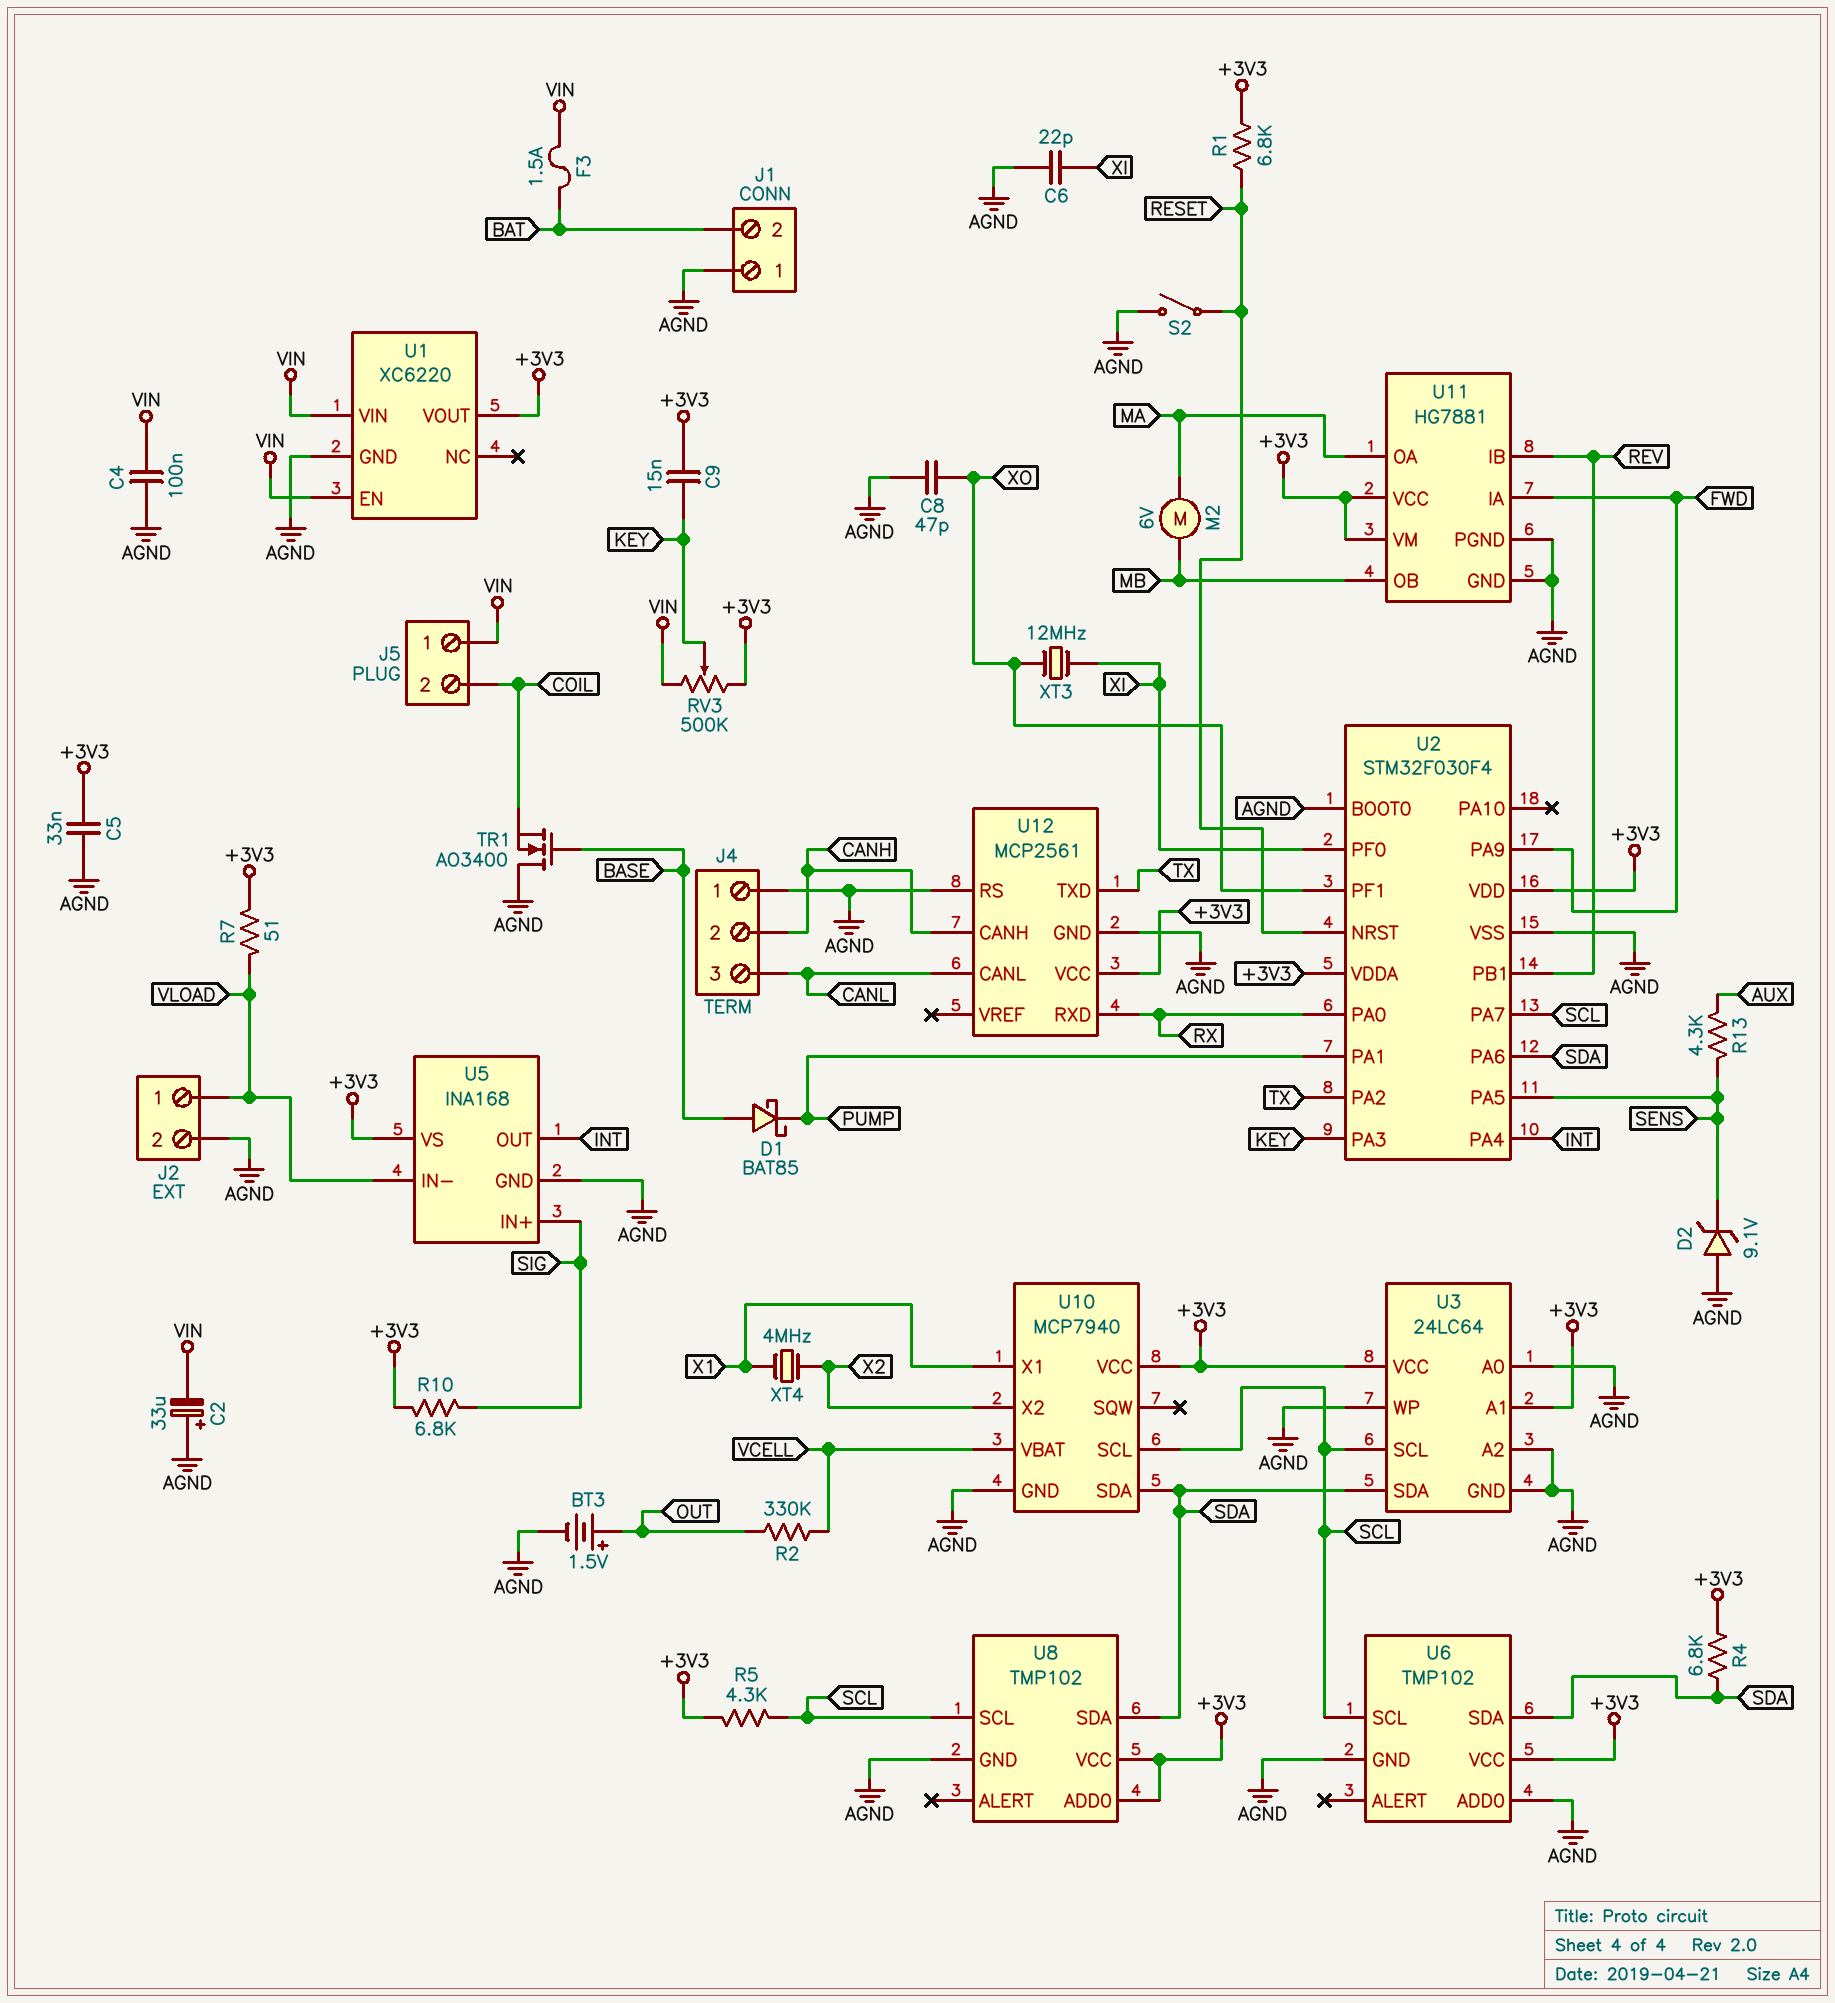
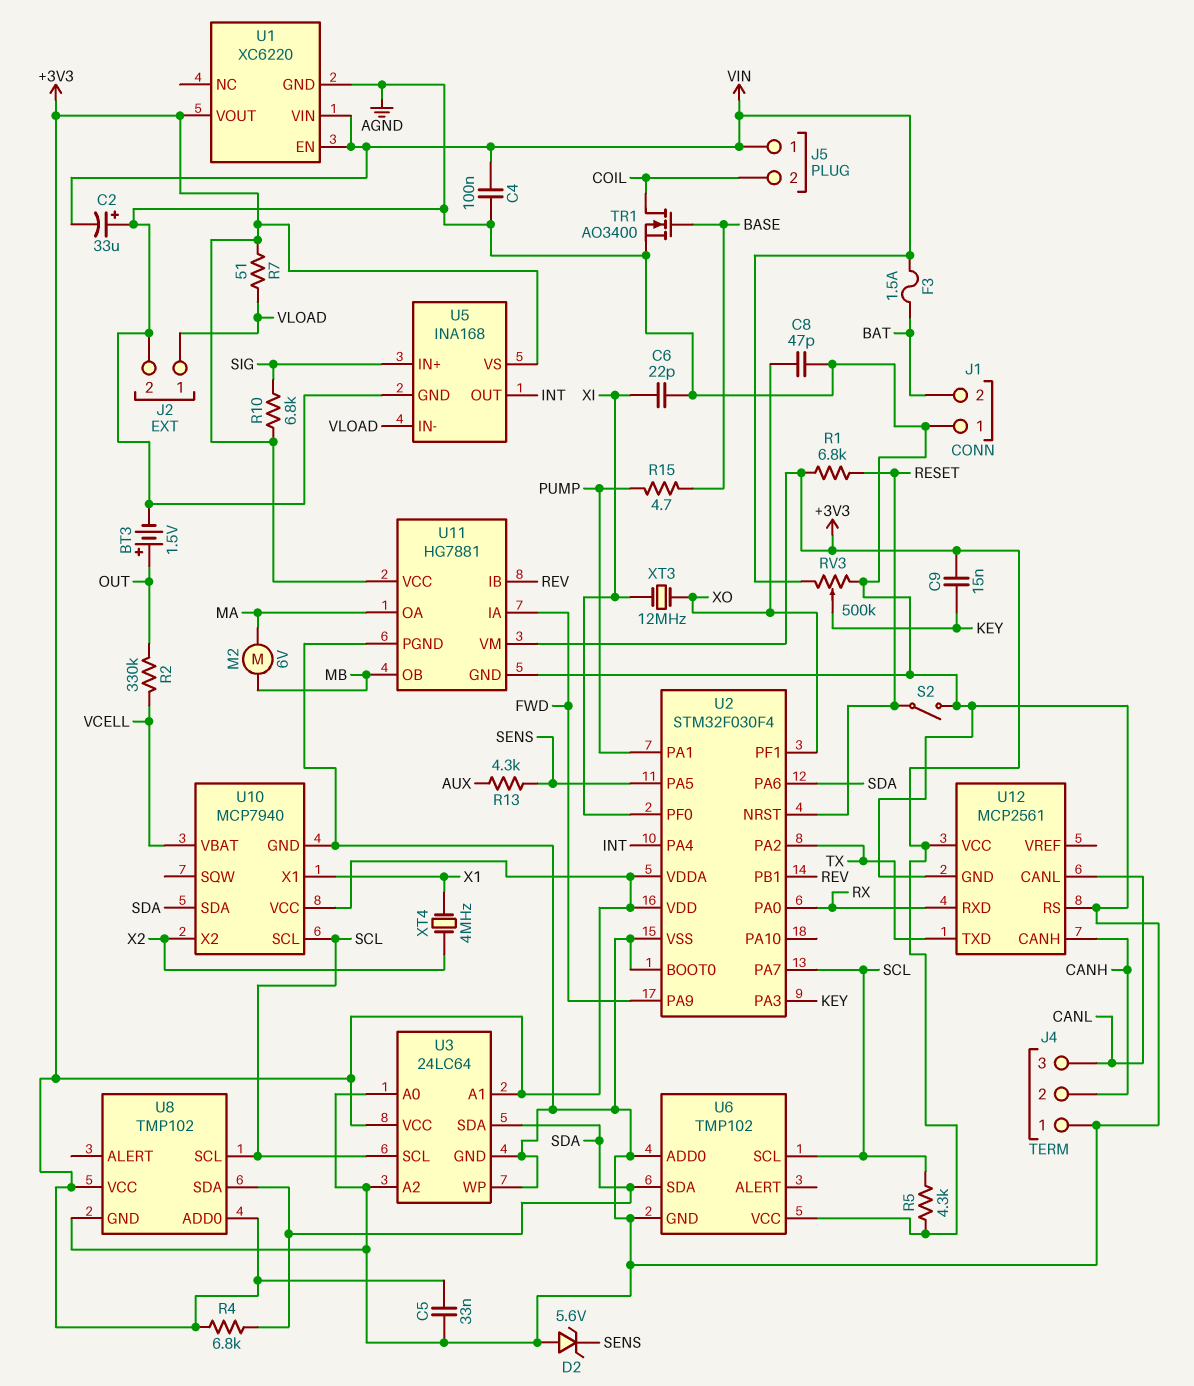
D1: schottky BAT85 (A BASE, K PUMP) -> none
D2: zener 9.1V (A AGND, K SENS) -> zener 5.6V (A AGND, K SENS)
R15: none -> 4.7 (BASE, PUMP)
RV3: 500k (+3V3, VIN, wiper KEY) -> 500k (AGND, VIN, wiper KEY)
TR1: NMOS AO3400 (G BASE, D AGND, S COIL) -> NMOS AO3400 (G BASE, D COIL, S AGND)

